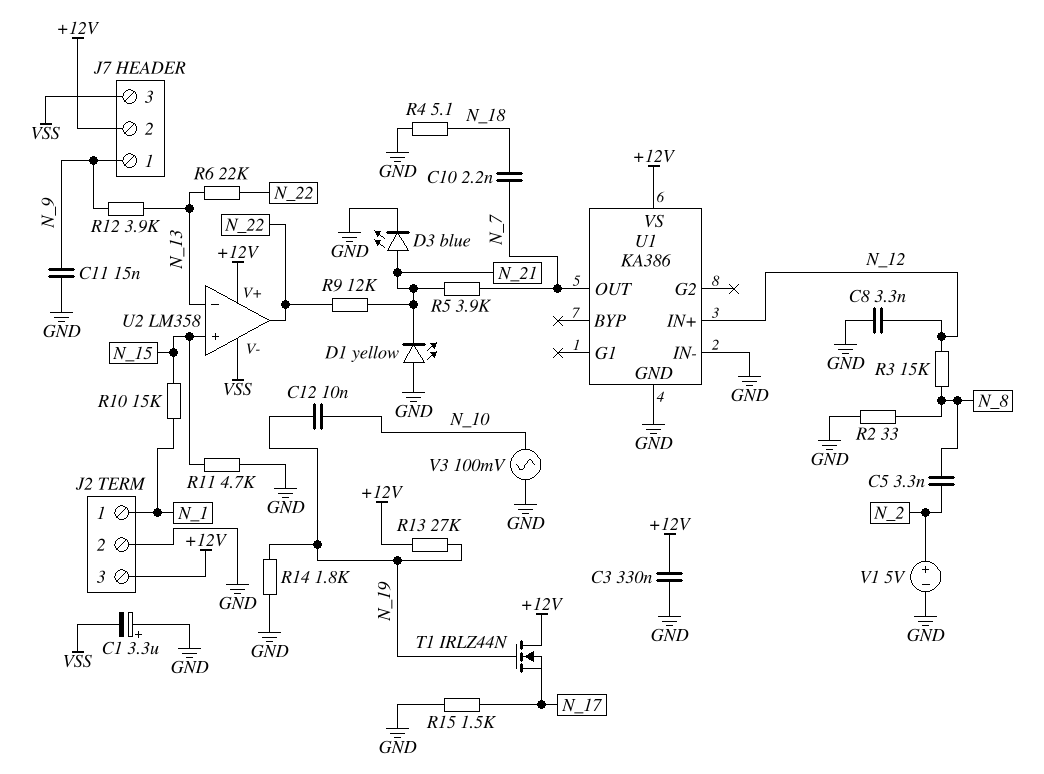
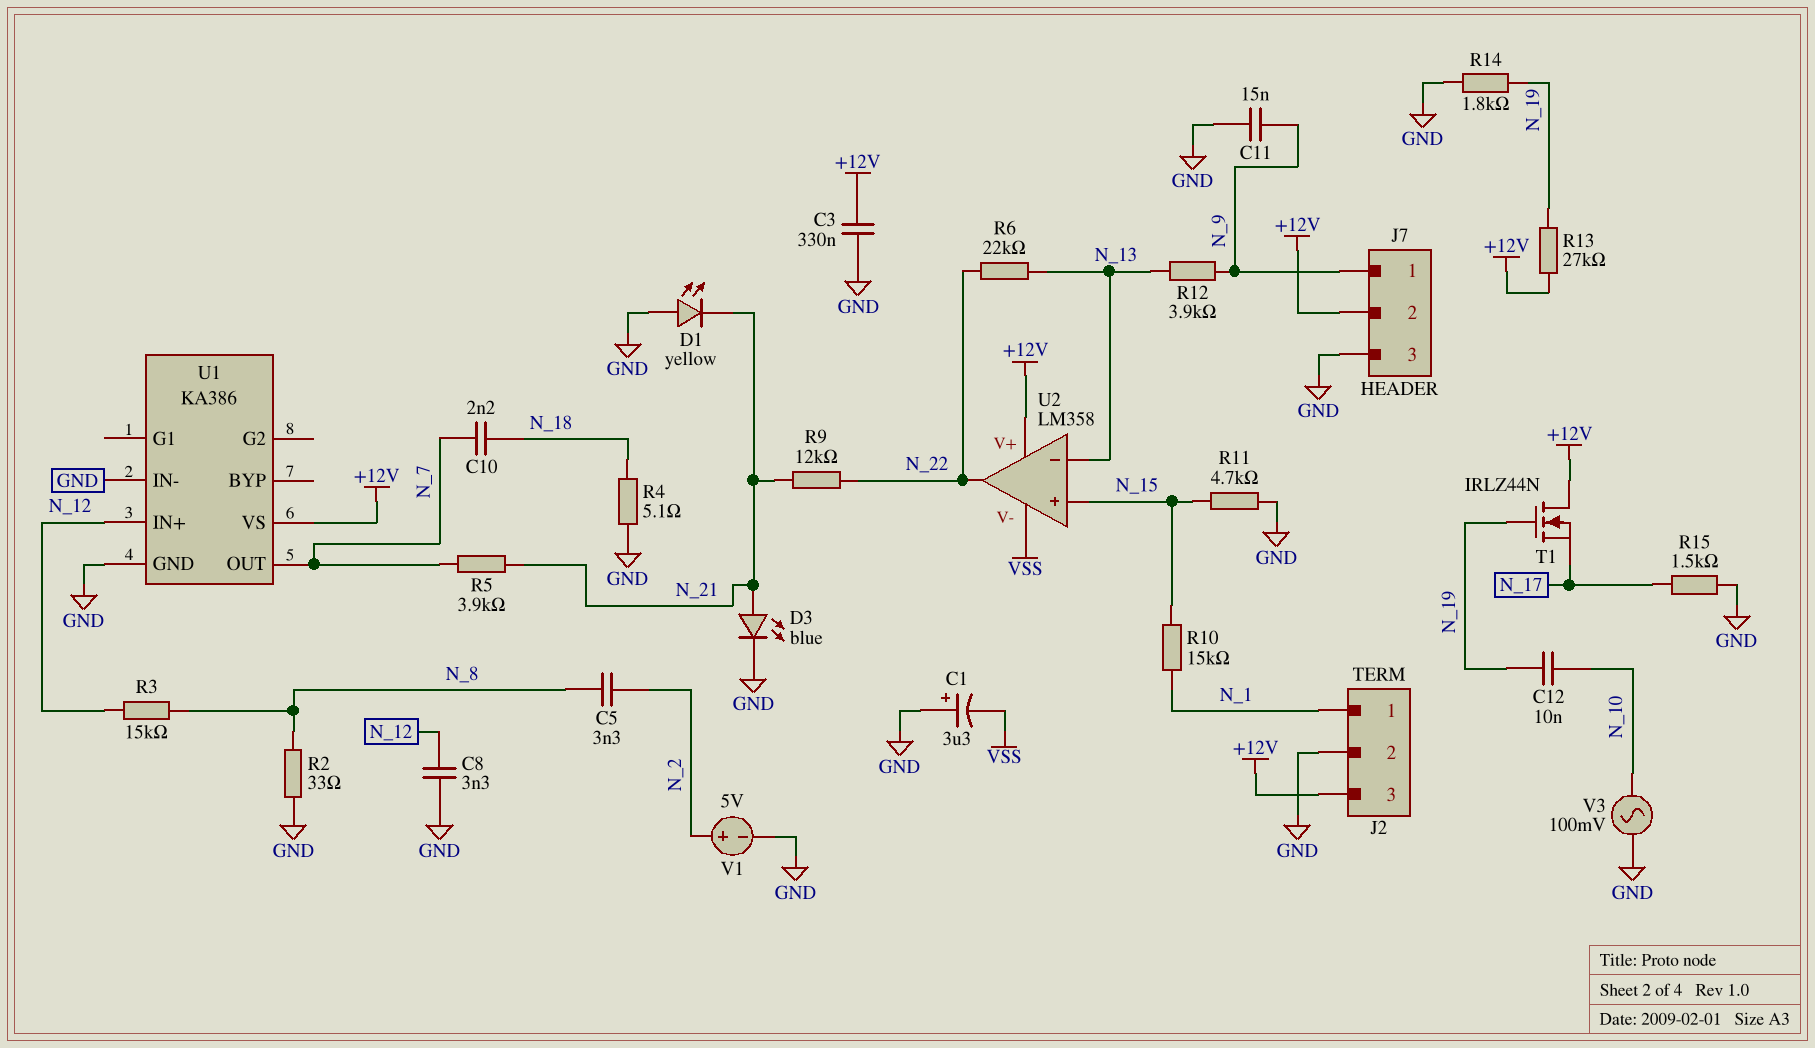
J7 pin 3: VSS -> GND

